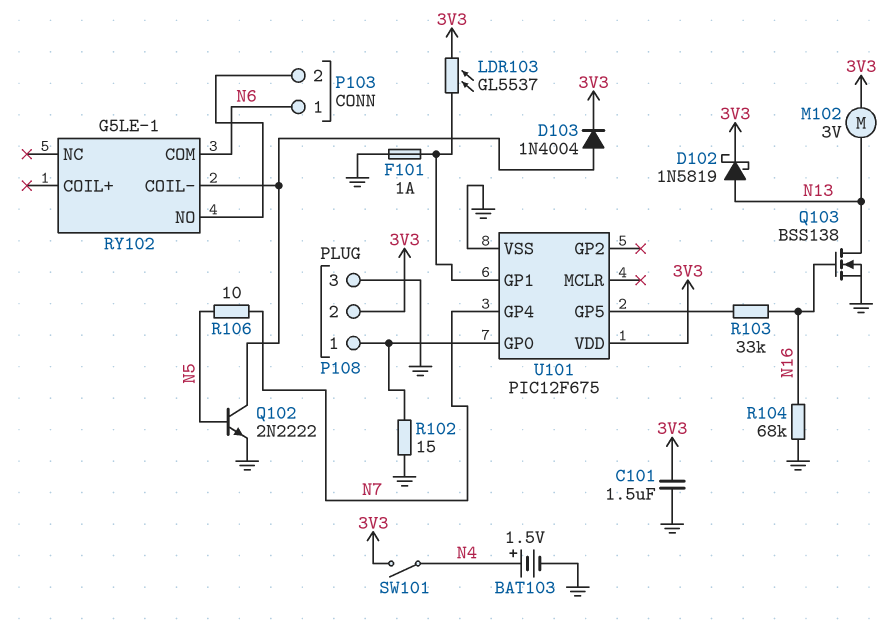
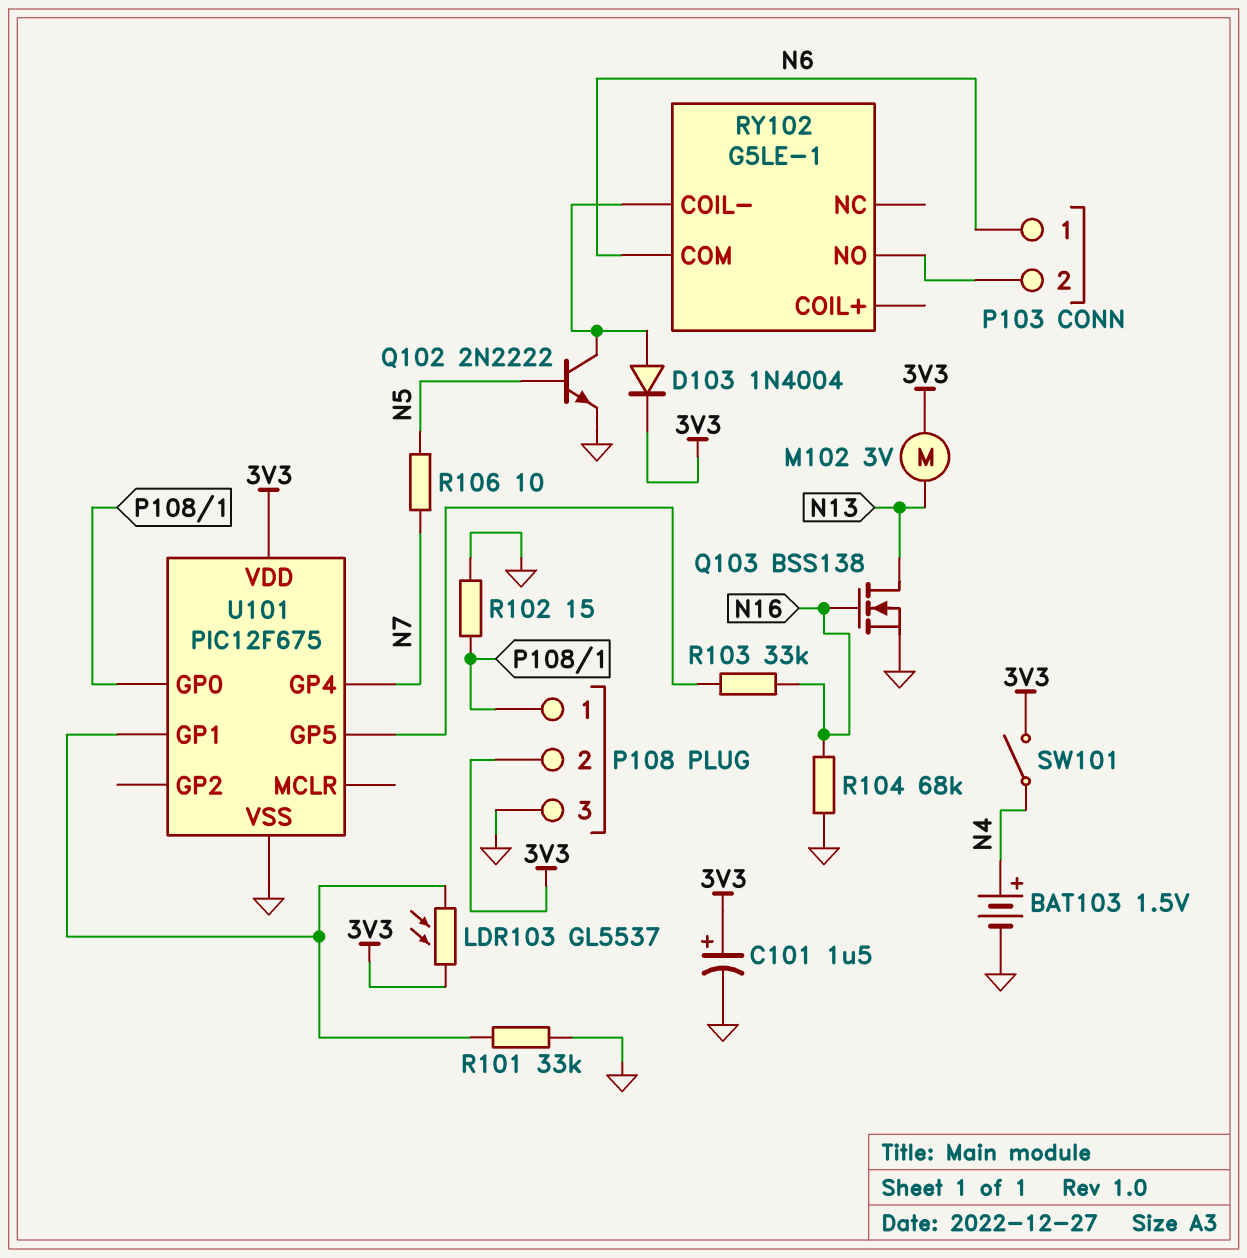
C101: 1.5uF (3V3, GND) -> 1.5uF (plus 3V3, minus GND)
D102: schottky 1N5819 (A N13, K 3V3) -> none
F101: 1A (GND, U101/GP1) -> none
R101: none -> 33k (GND, U101/GP1)

